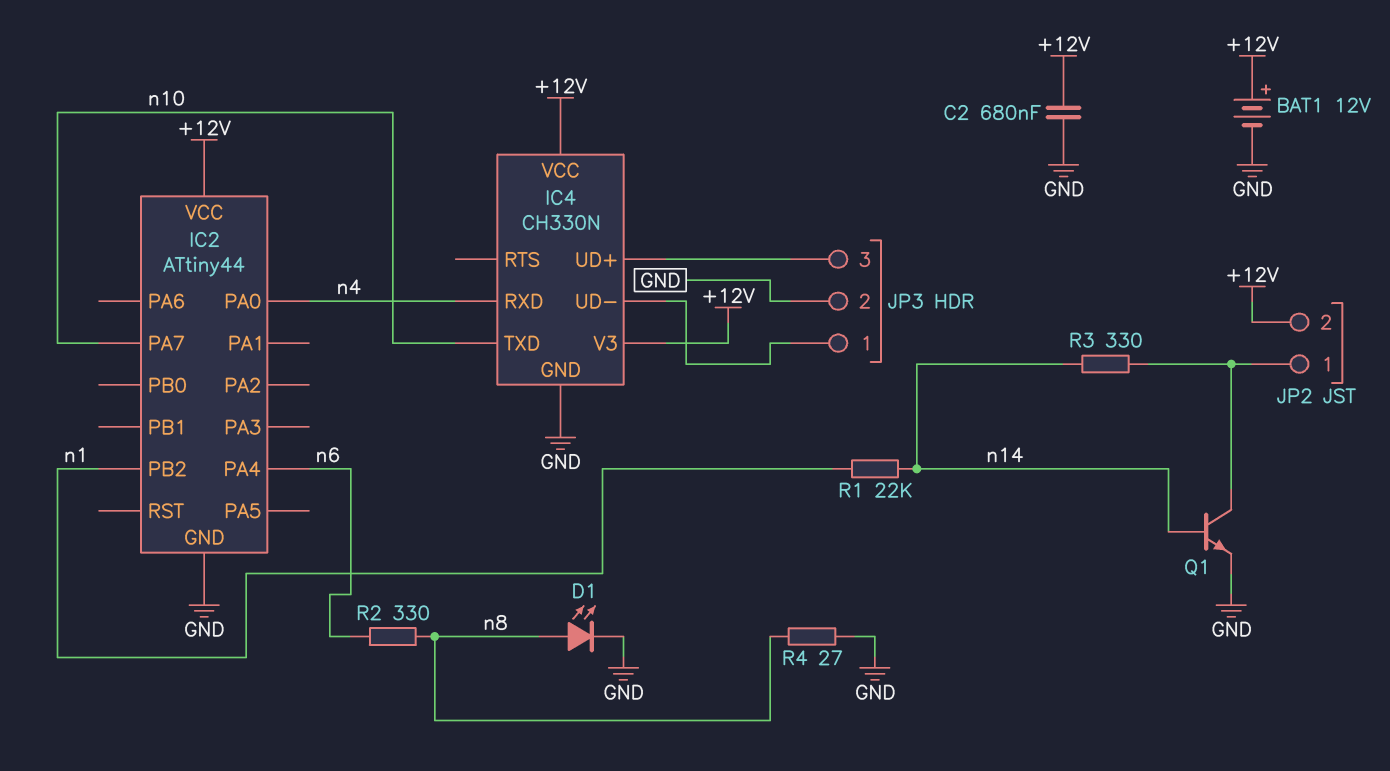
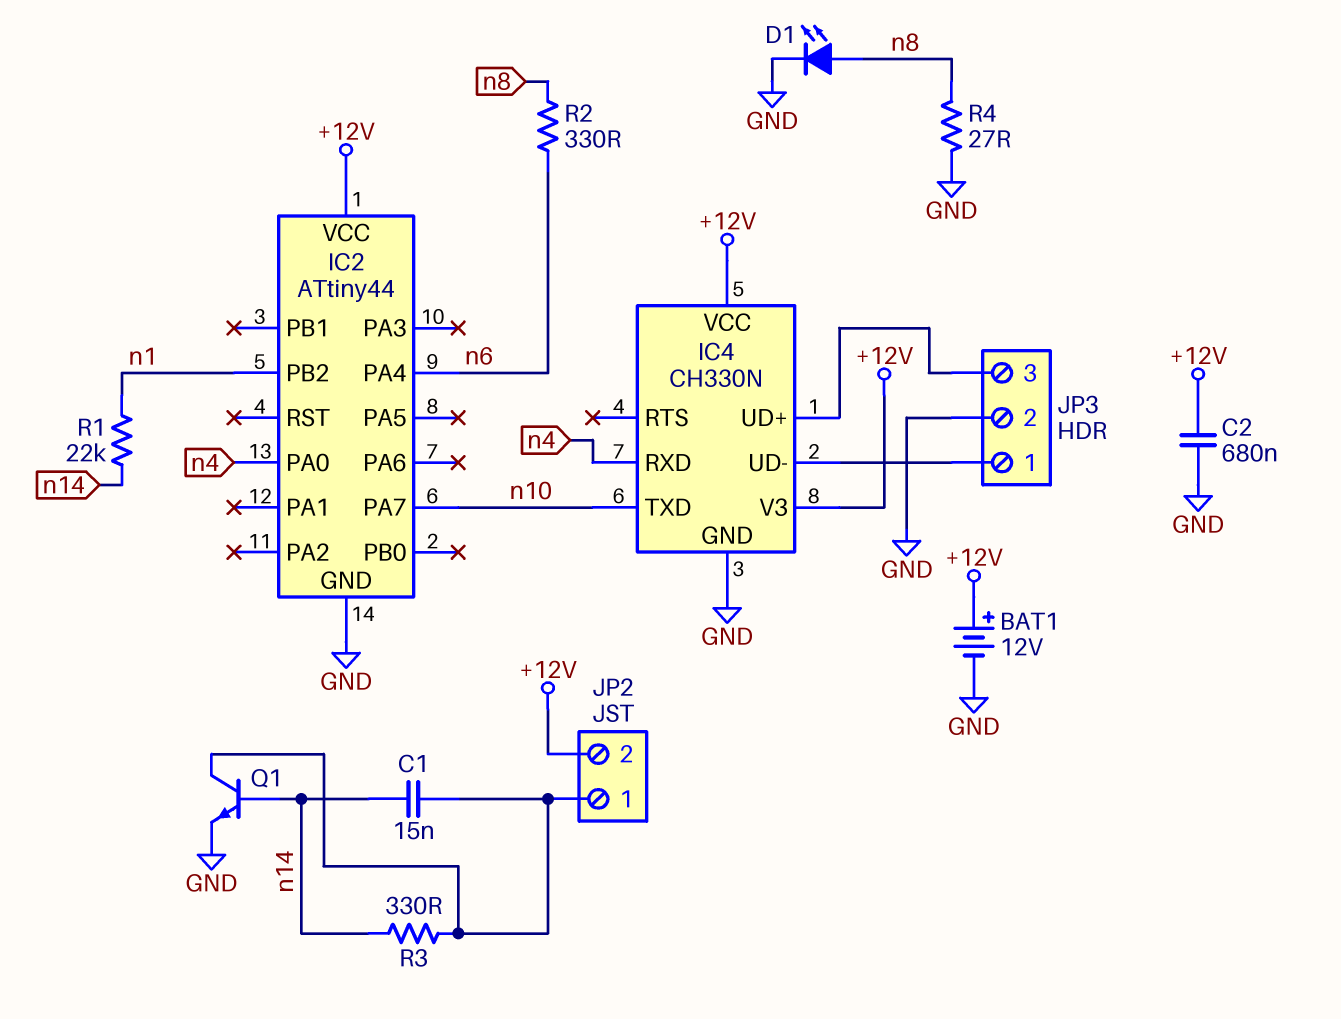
C1: none -> 15nF (JP2/1, n14)

